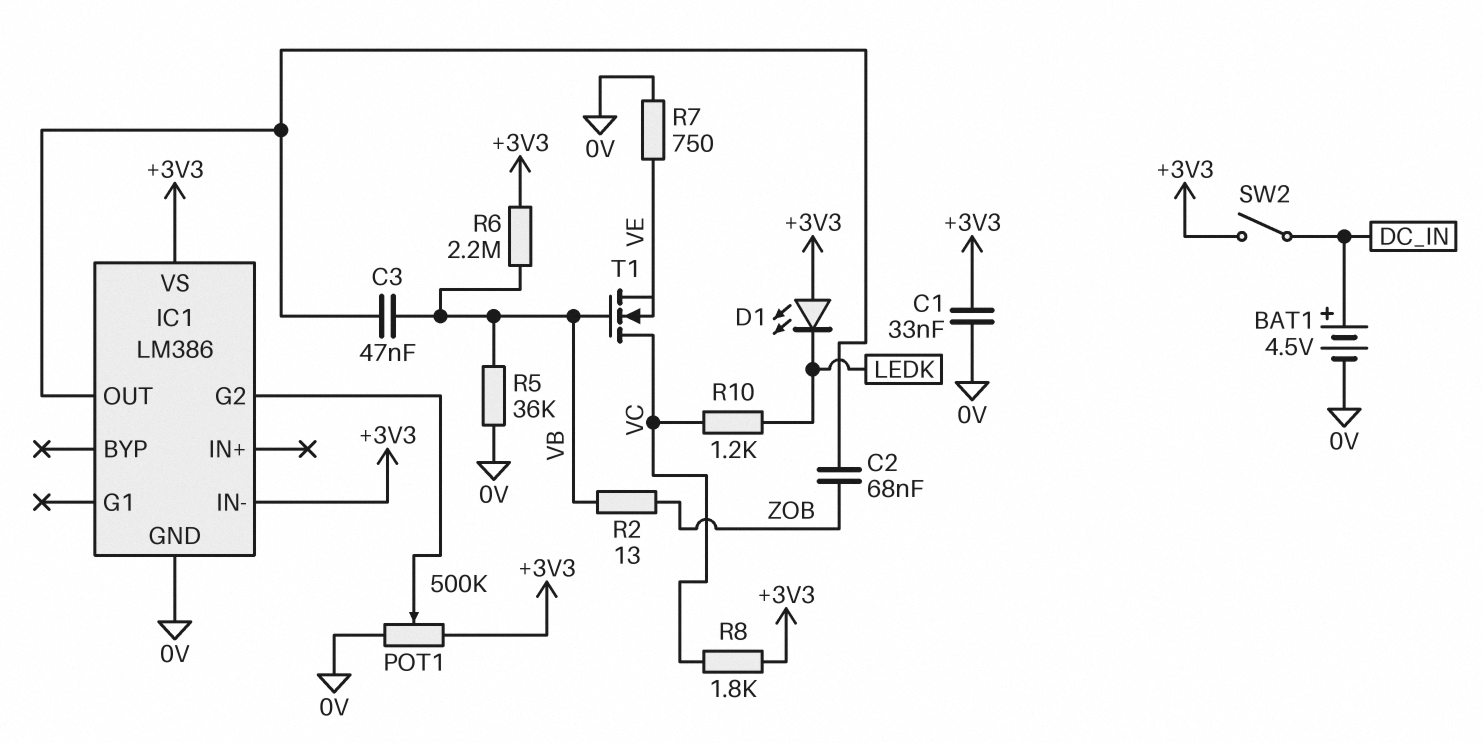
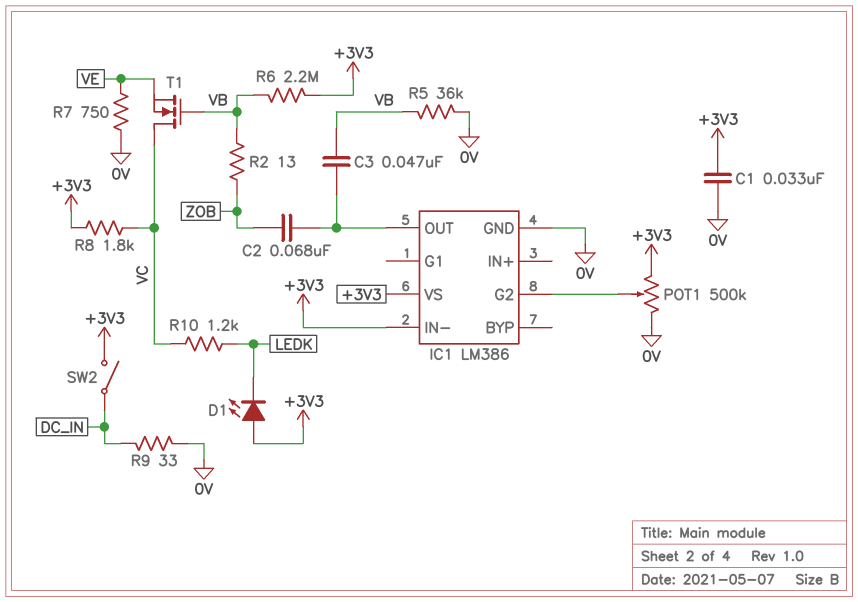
BAT1: 4.5V (plus DC_IN, minus 0V) -> none
R9: none -> 33 (0V, DC_IN)

